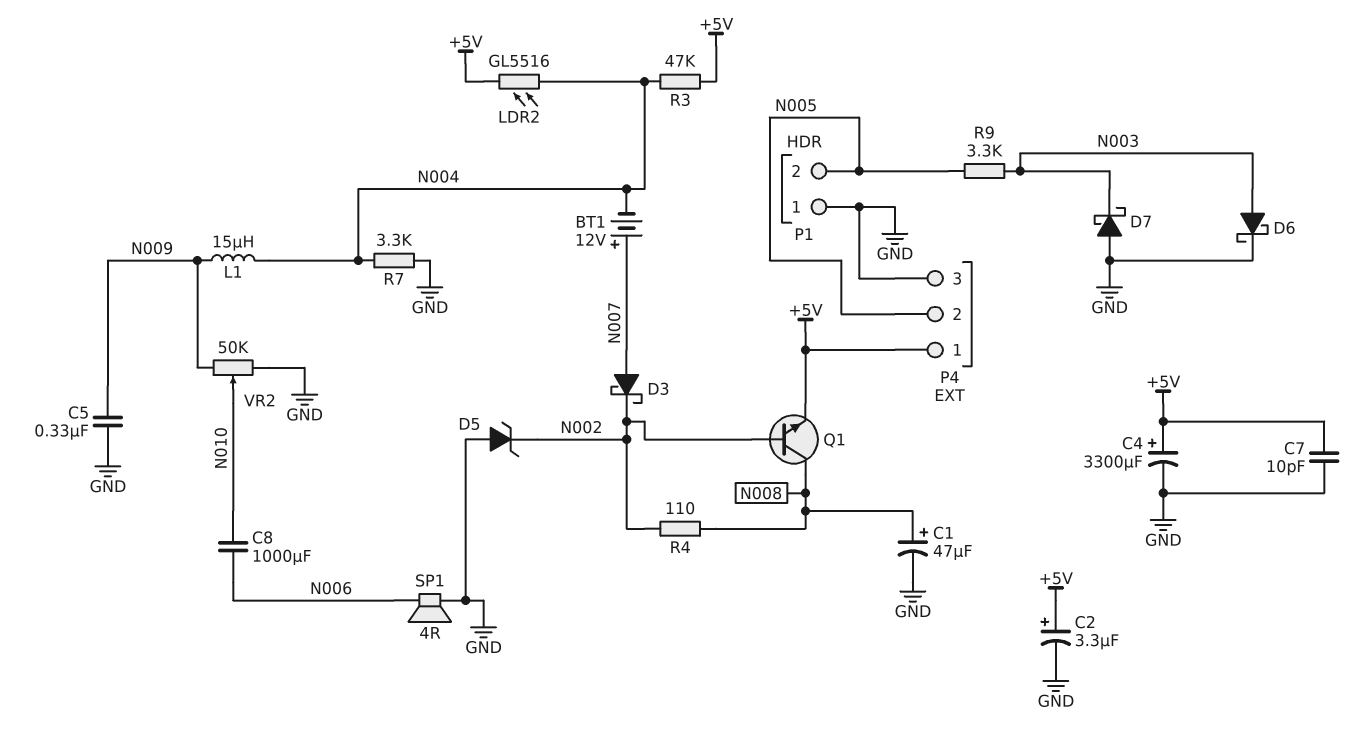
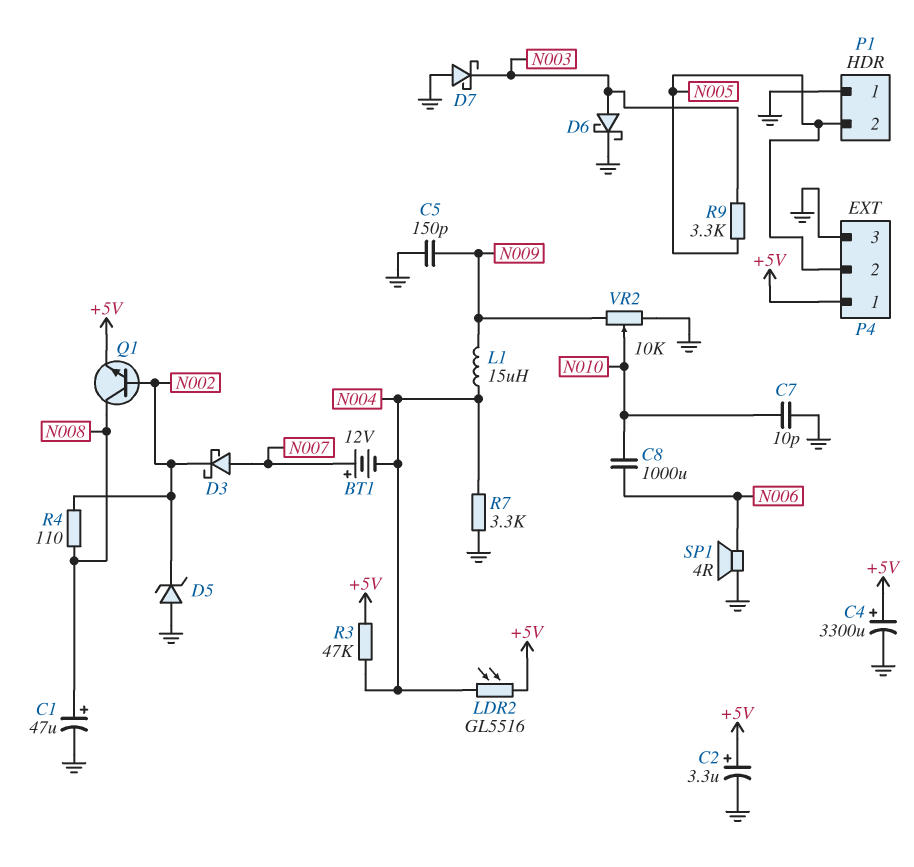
C5: 330nF (GND, N009) -> 150pF (GND, N009)
C7: 10pF (+5V, GND) -> 10pF (GND, N010)
VR2: 50k (GND, N009, wiper N010) -> 10k (GND, N009, wiper N010)

